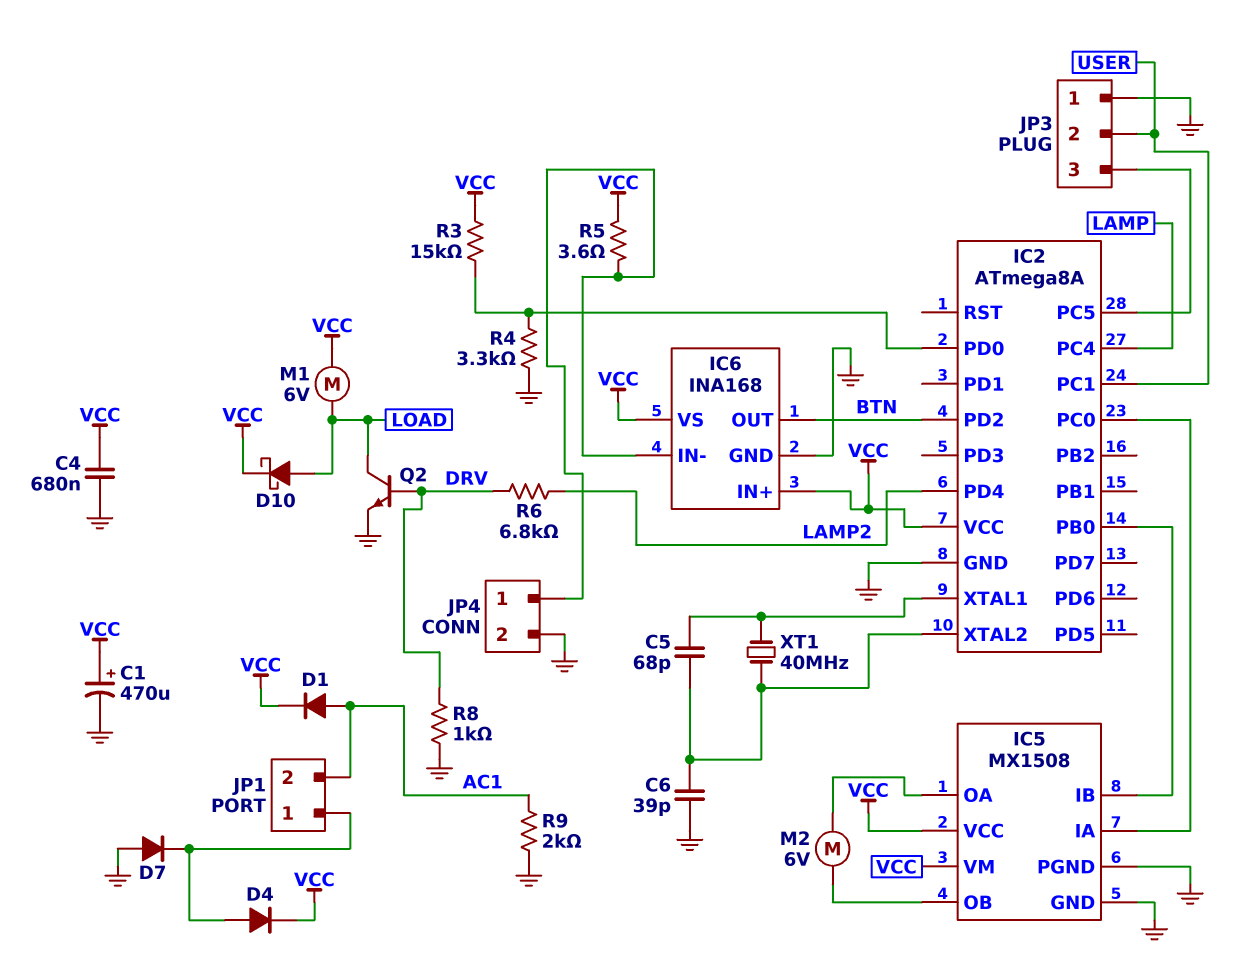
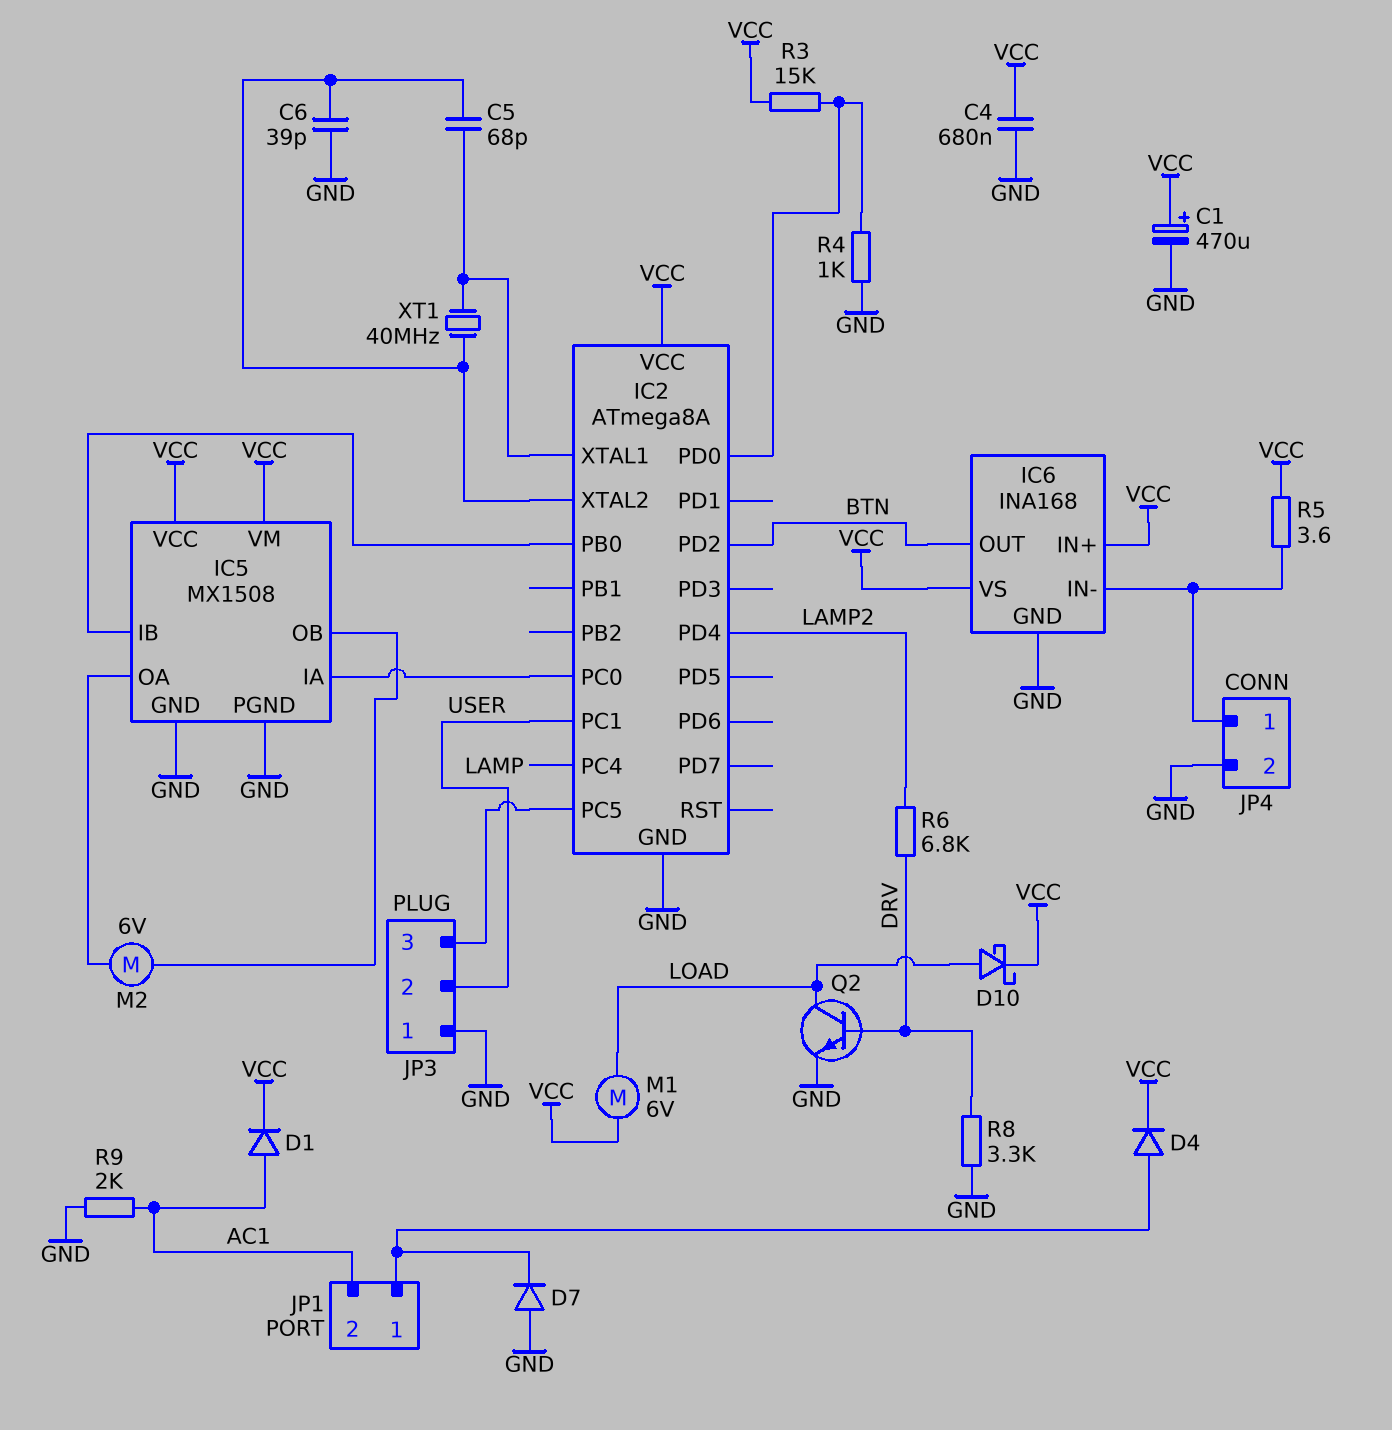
R4: 3.3k (GND, IC2/PD0) -> 1k (GND, IC2/PD0)
R8: 1k (DRV, GND) -> 3.3k (DRV, GND)

